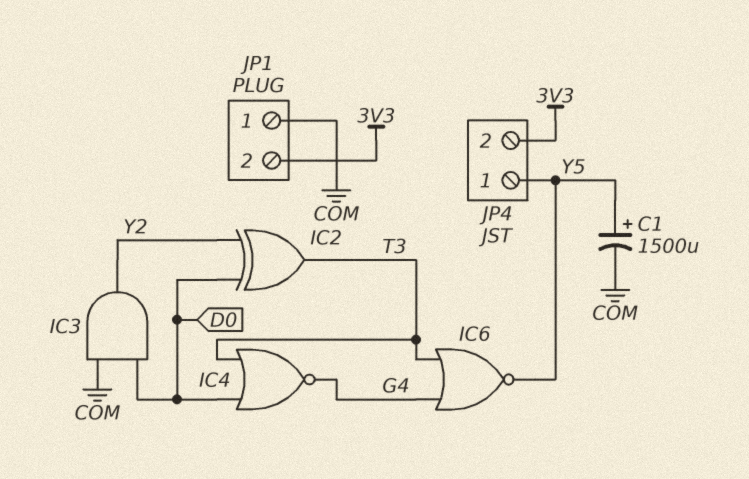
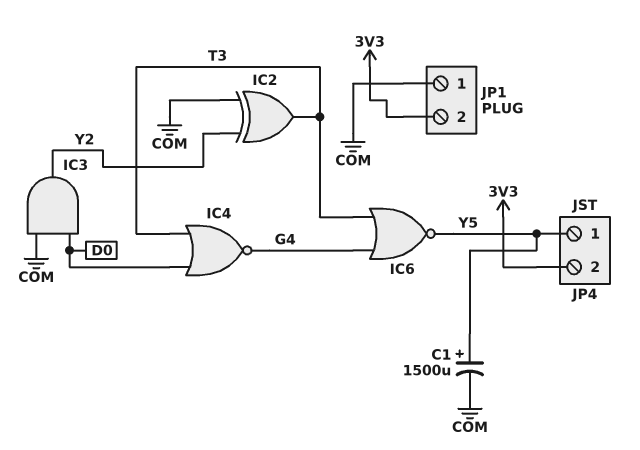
IC2: XOR (in D0, in Y2, out T3) -> XOR (in COM, in Y2, out T3)

